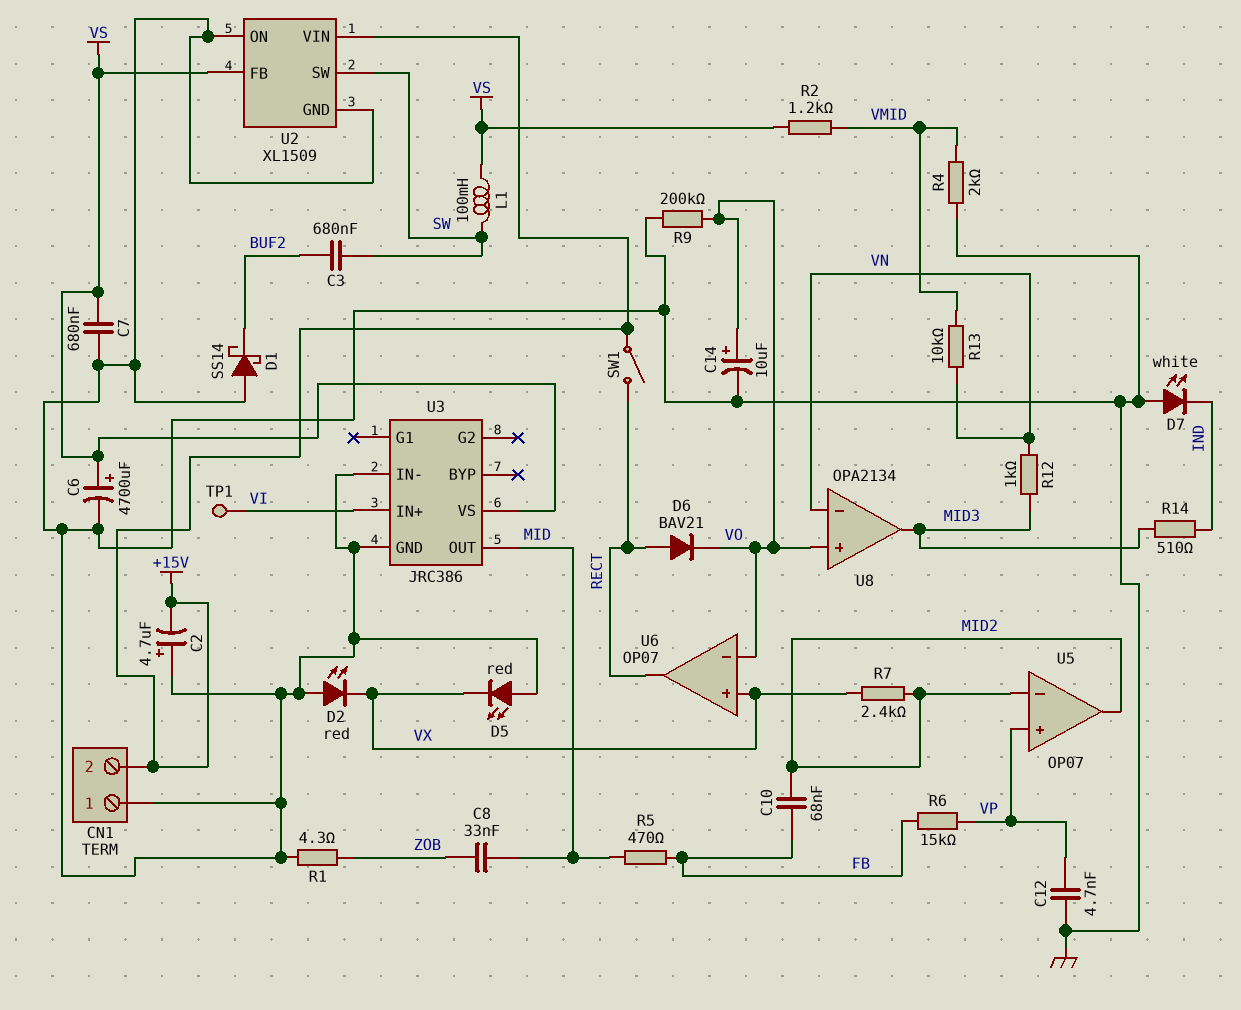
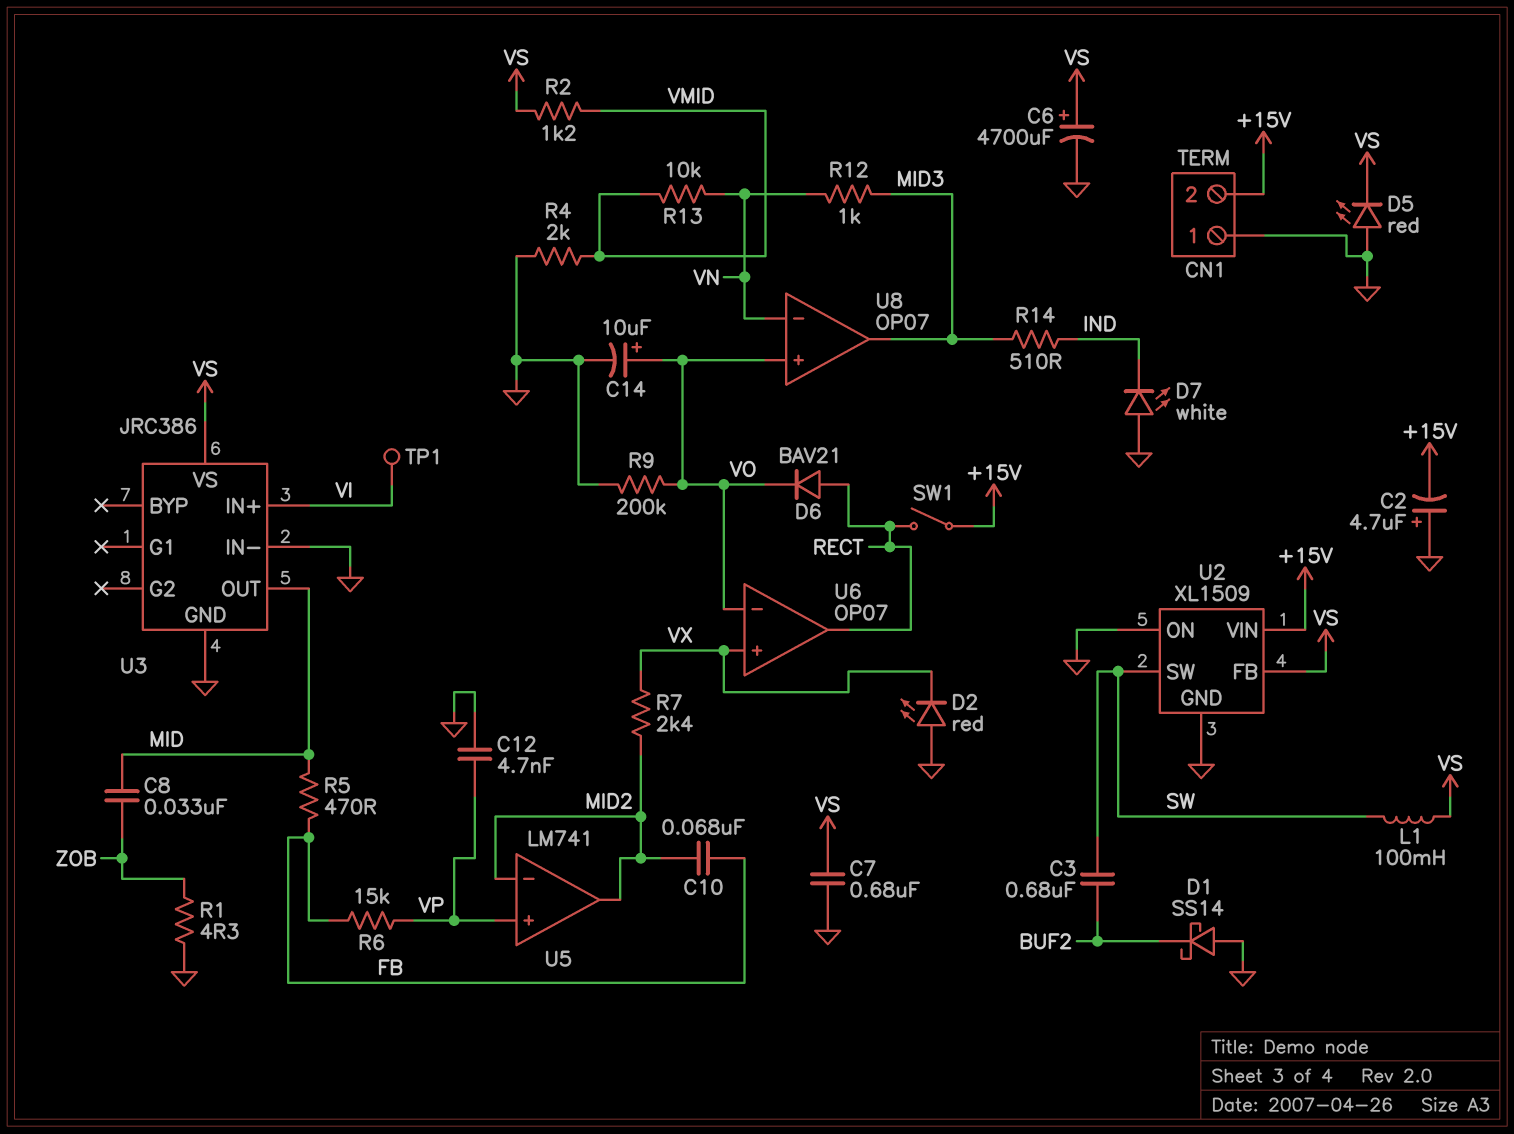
D5: LED red (A GND, K VX) -> LED red (A GND, K VS)
U5: OP07 -> LM741
U8: OPA2134 -> OP07

